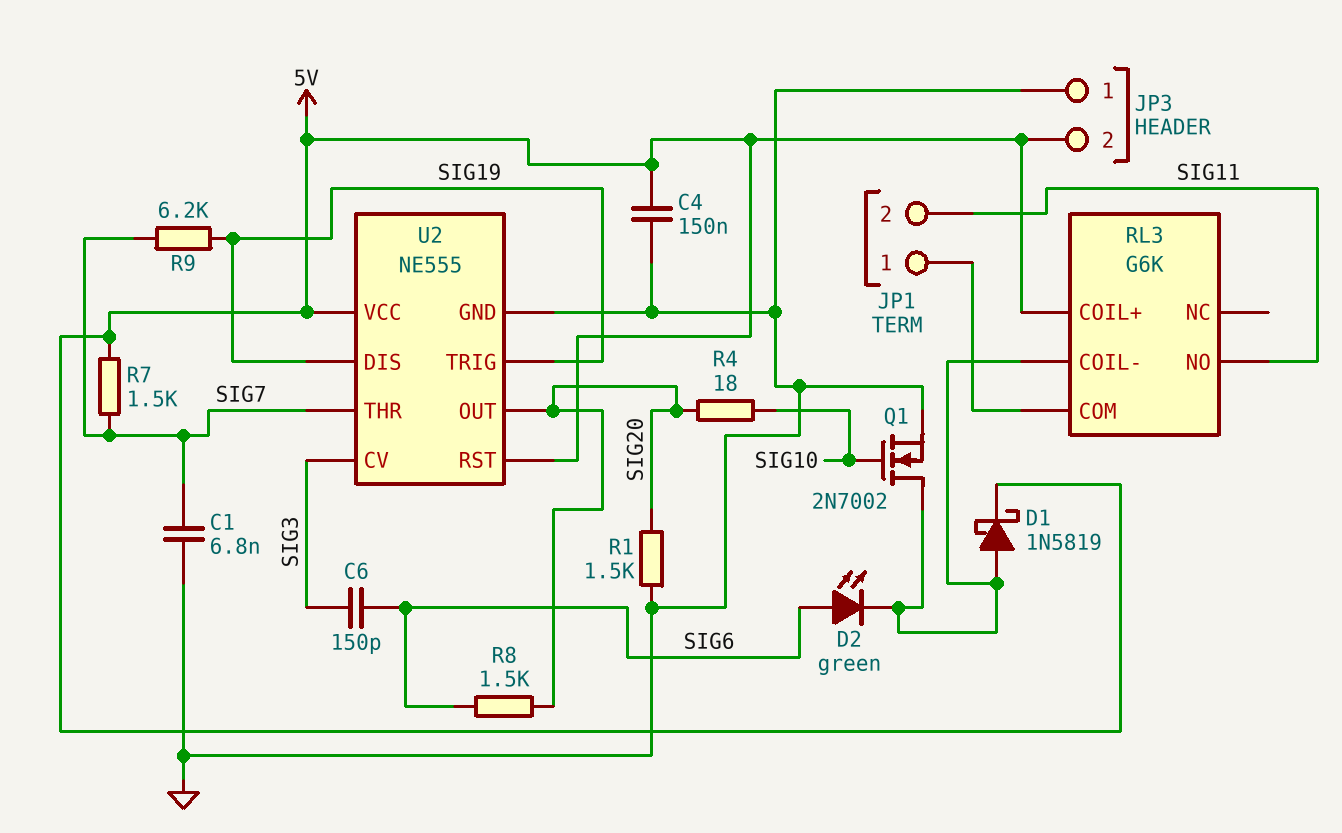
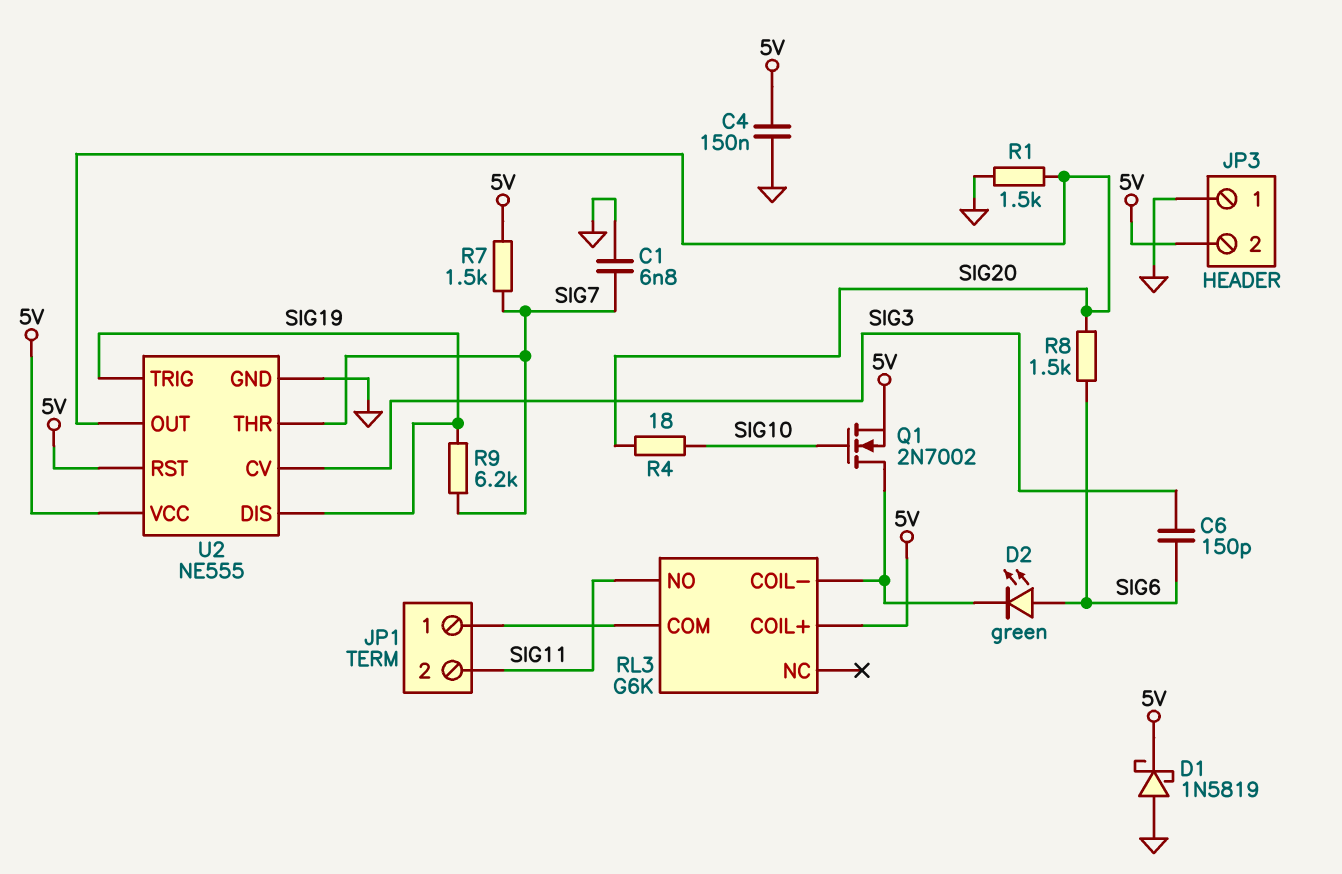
D1: schottky 1N5819 (A RL3/COIL-, K 5V) -> schottky 1N5819 (A GND, K 5V)
Q1: NMOS 2N7002 (G SIG10, D RL3/COIL-, S GND) -> NMOS 2N7002 (G SIG10, D RL3/COIL-, S 5V)

